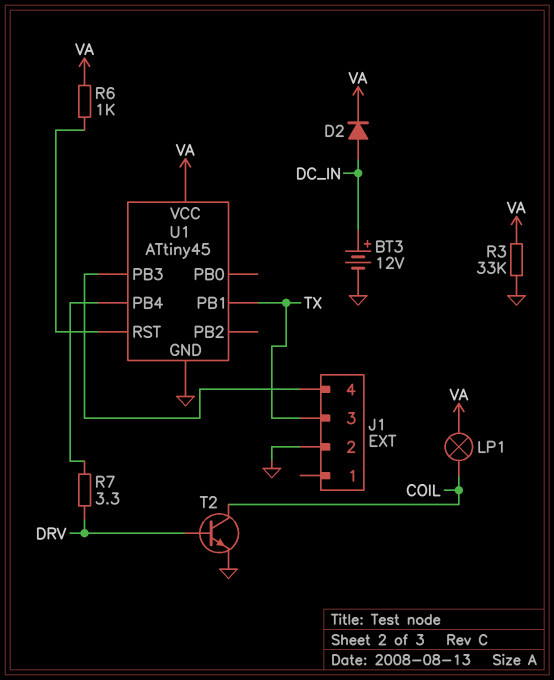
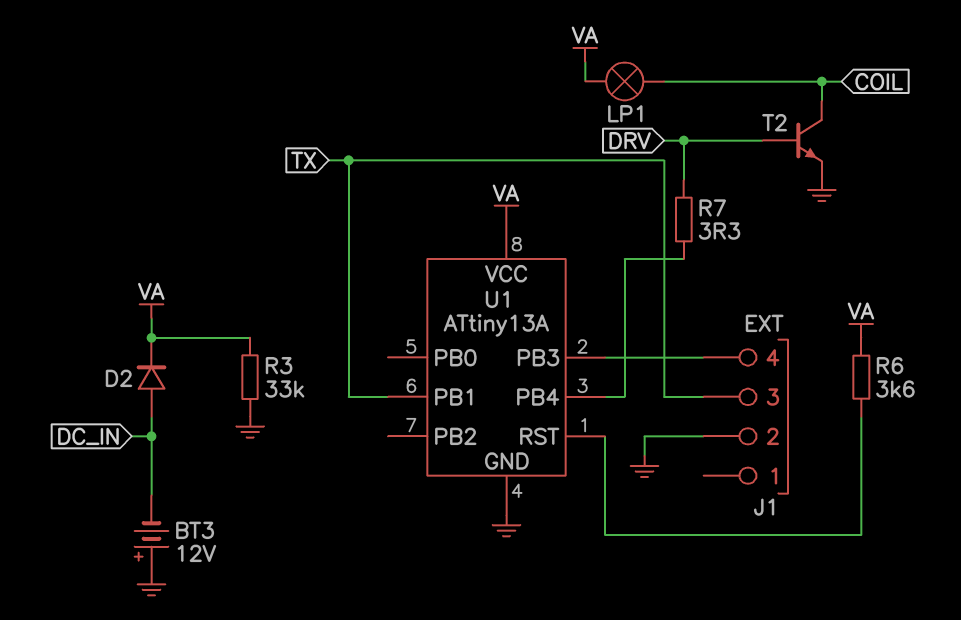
BT3: 12V (plus DC_IN, minus GND) -> 12V (plus GND, minus DC_IN)
R6: 1k (U1/RST, VA) -> 3.6k (U1/RST, VA)
U1: ATtiny45 -> ATtiny13A

